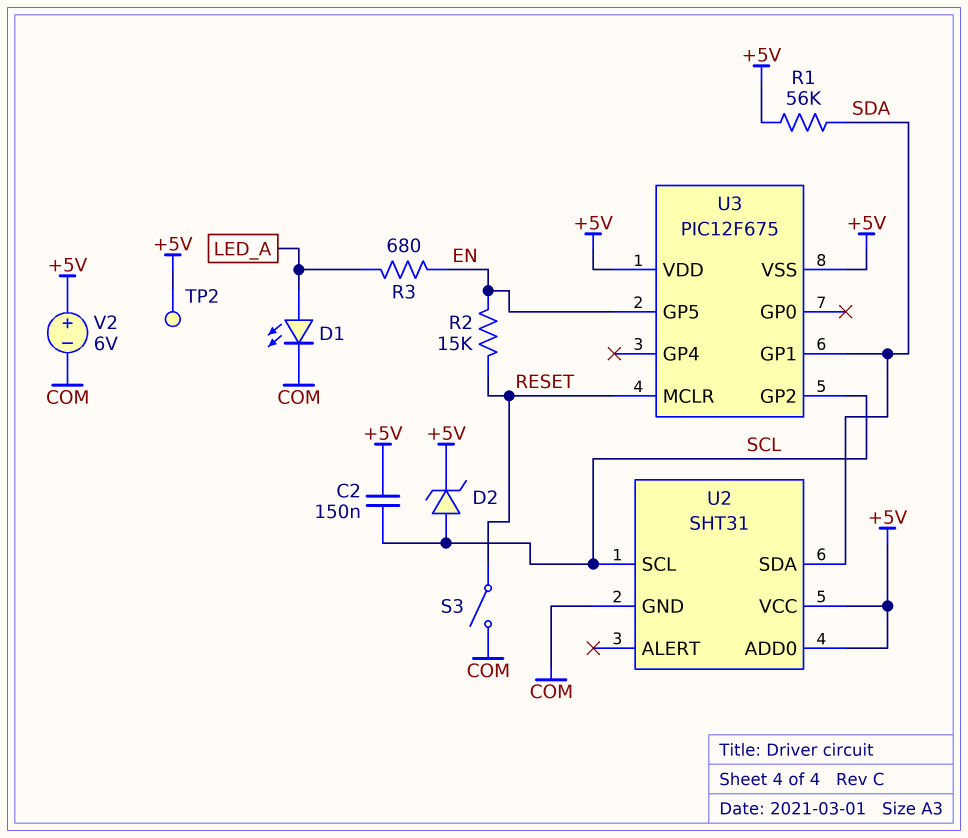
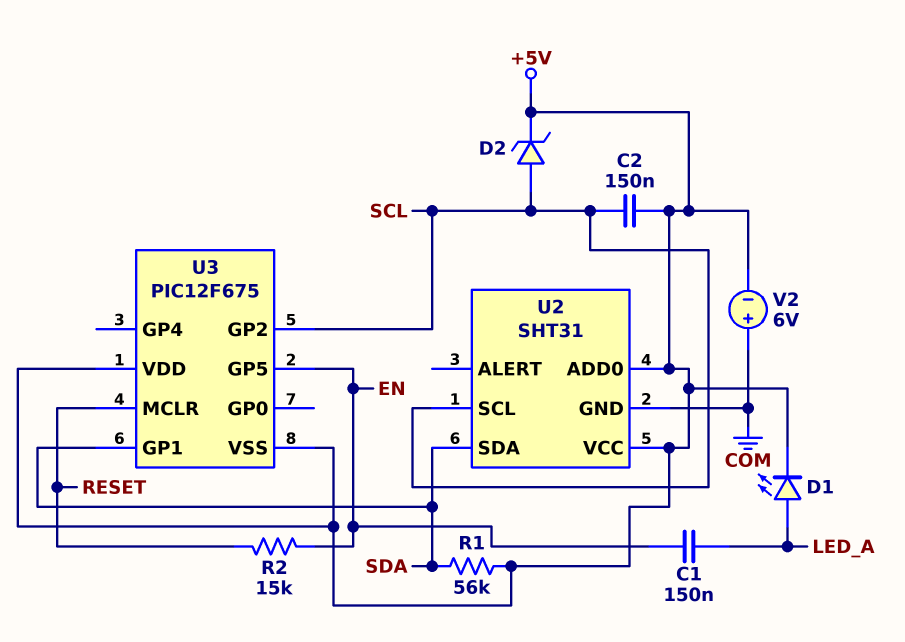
C1: none -> 150nF (EN, LED_A)
D1: LED (A LED_A, K COM) -> LED (A LED_A, K +5V)
R3: 680 (EN, LED_A) -> none
S3: switch (COM, RESET) -> none
TP2: test point (+5V) -> none
V2: 6V (plus +5V, minus COM) -> 6V (plus COM, minus +5V)

